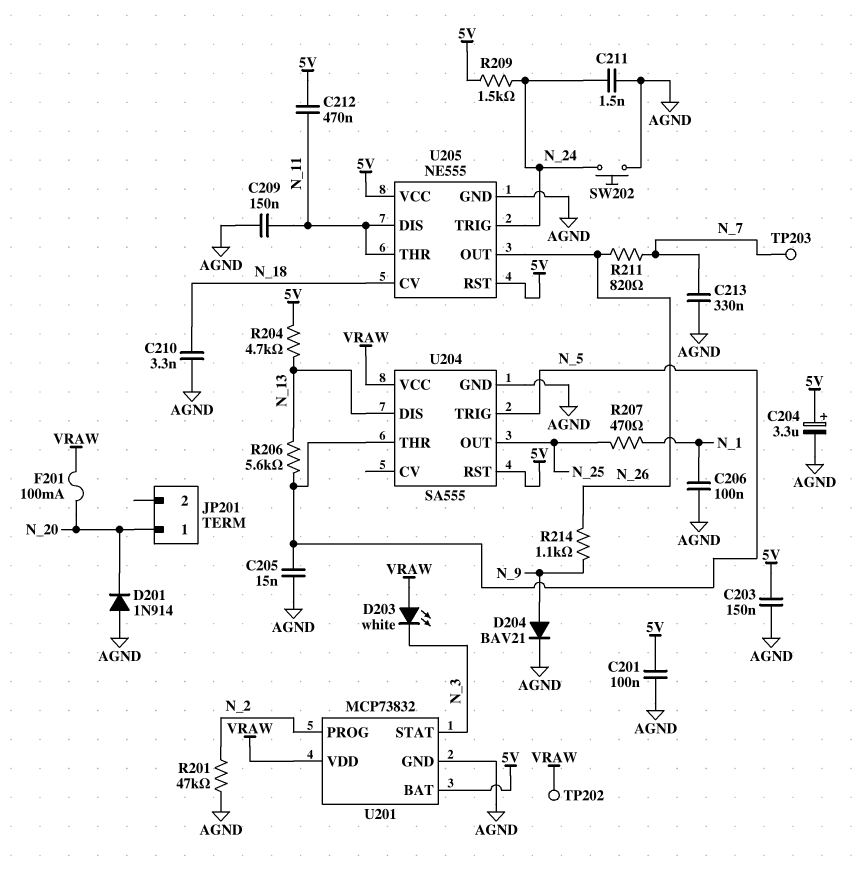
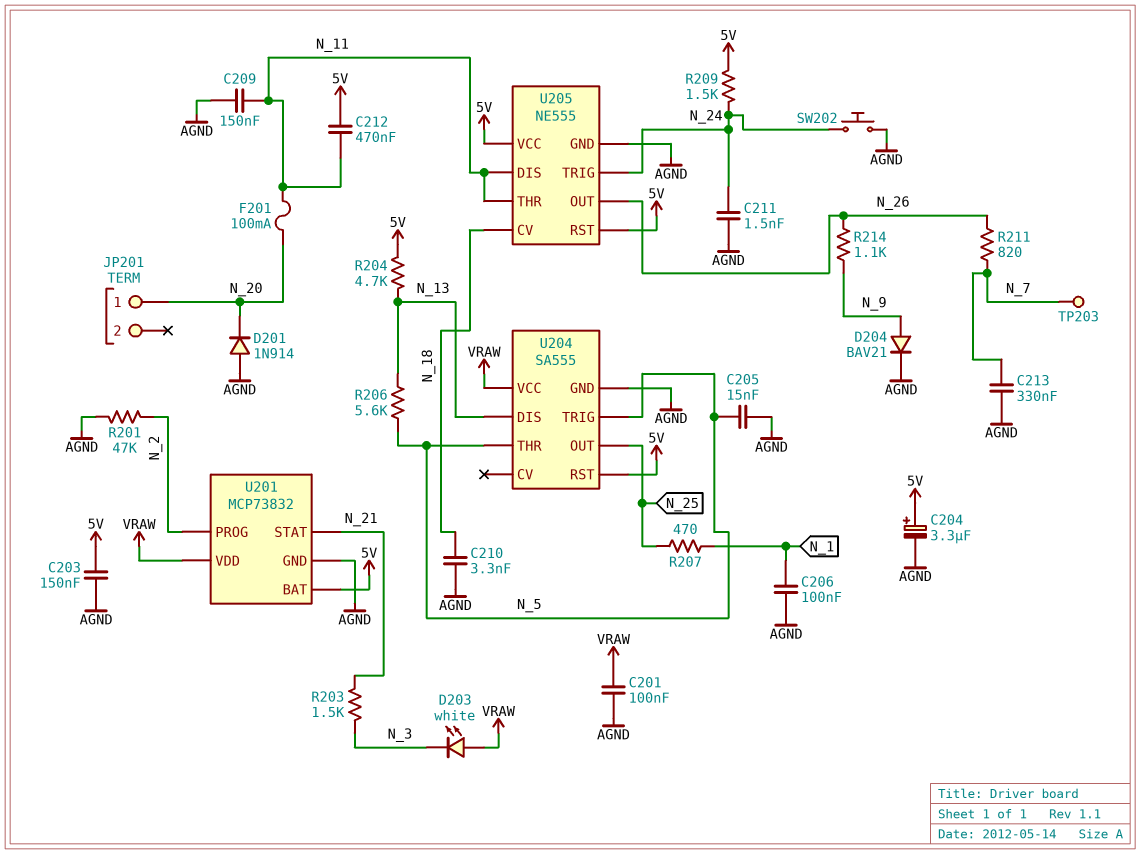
C201: 100nF (5V, AGND) -> 100nF (AGND, VRAW)
F201: 100mA (N_20, VRAW) -> 100mA (N_11, N_20)
R203: none -> 1.5k (N_3, N_21)
TP202: test point (VRAW) -> none
U201 pin STAT: N_3 -> N_21

